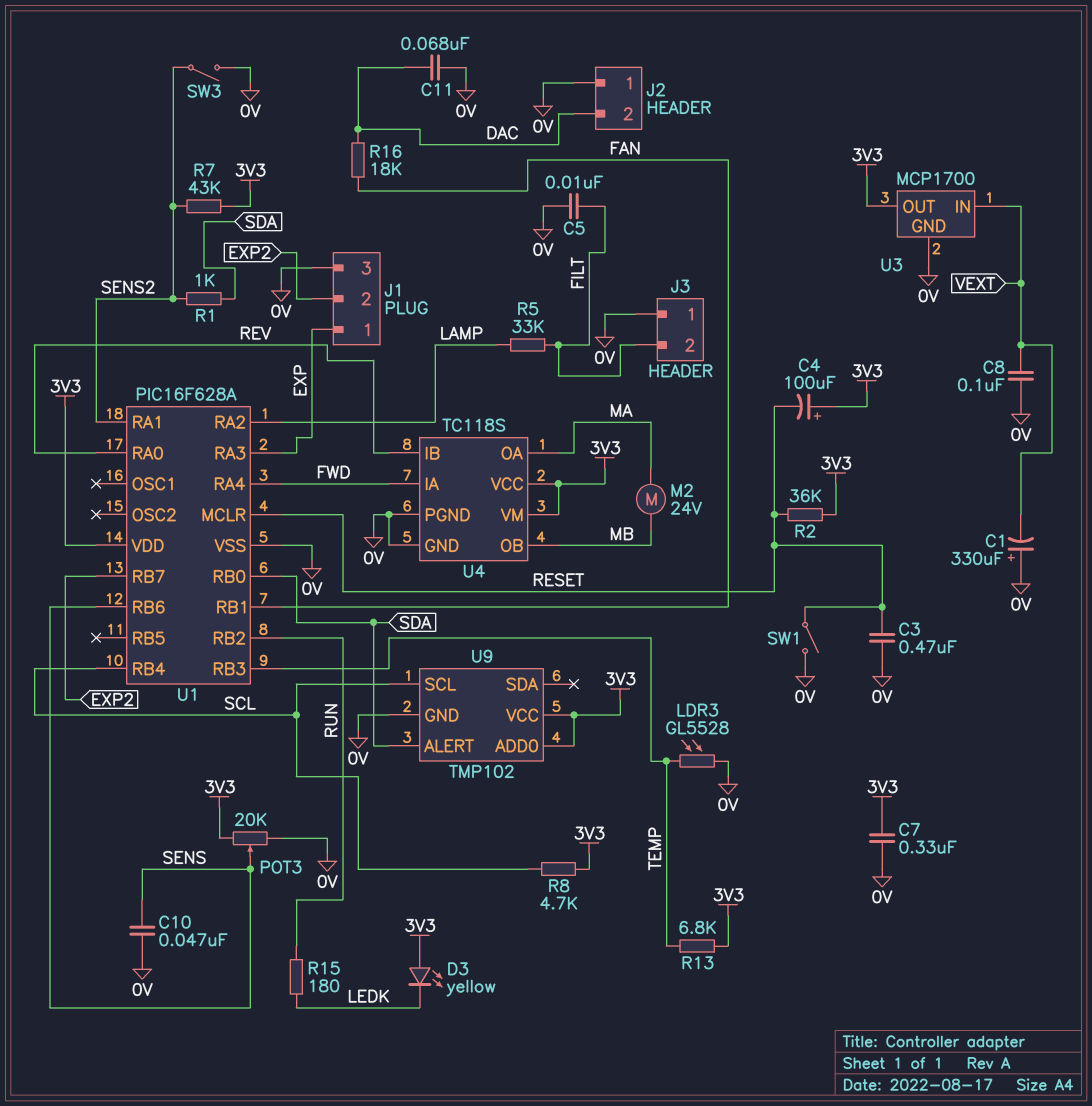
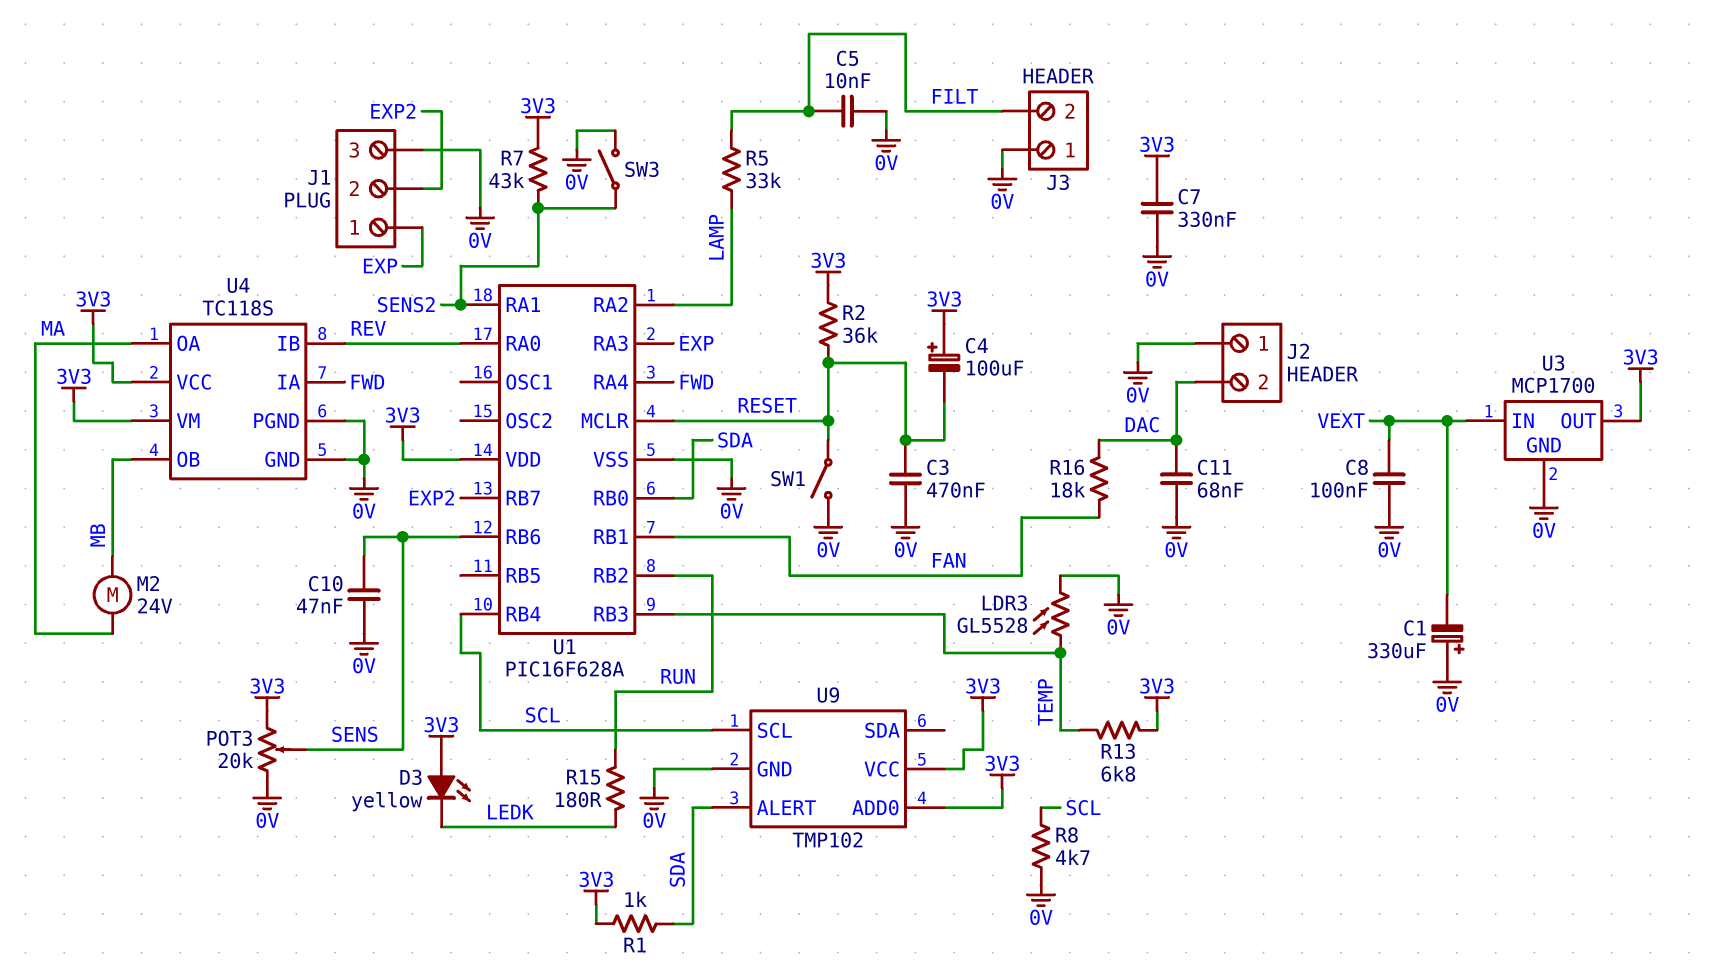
R1: 1k (SDA, SENS2) -> 1k (3V3, SDA)
R8: 4.7k (3V3, SCL) -> 4.7k (0V, SCL)

